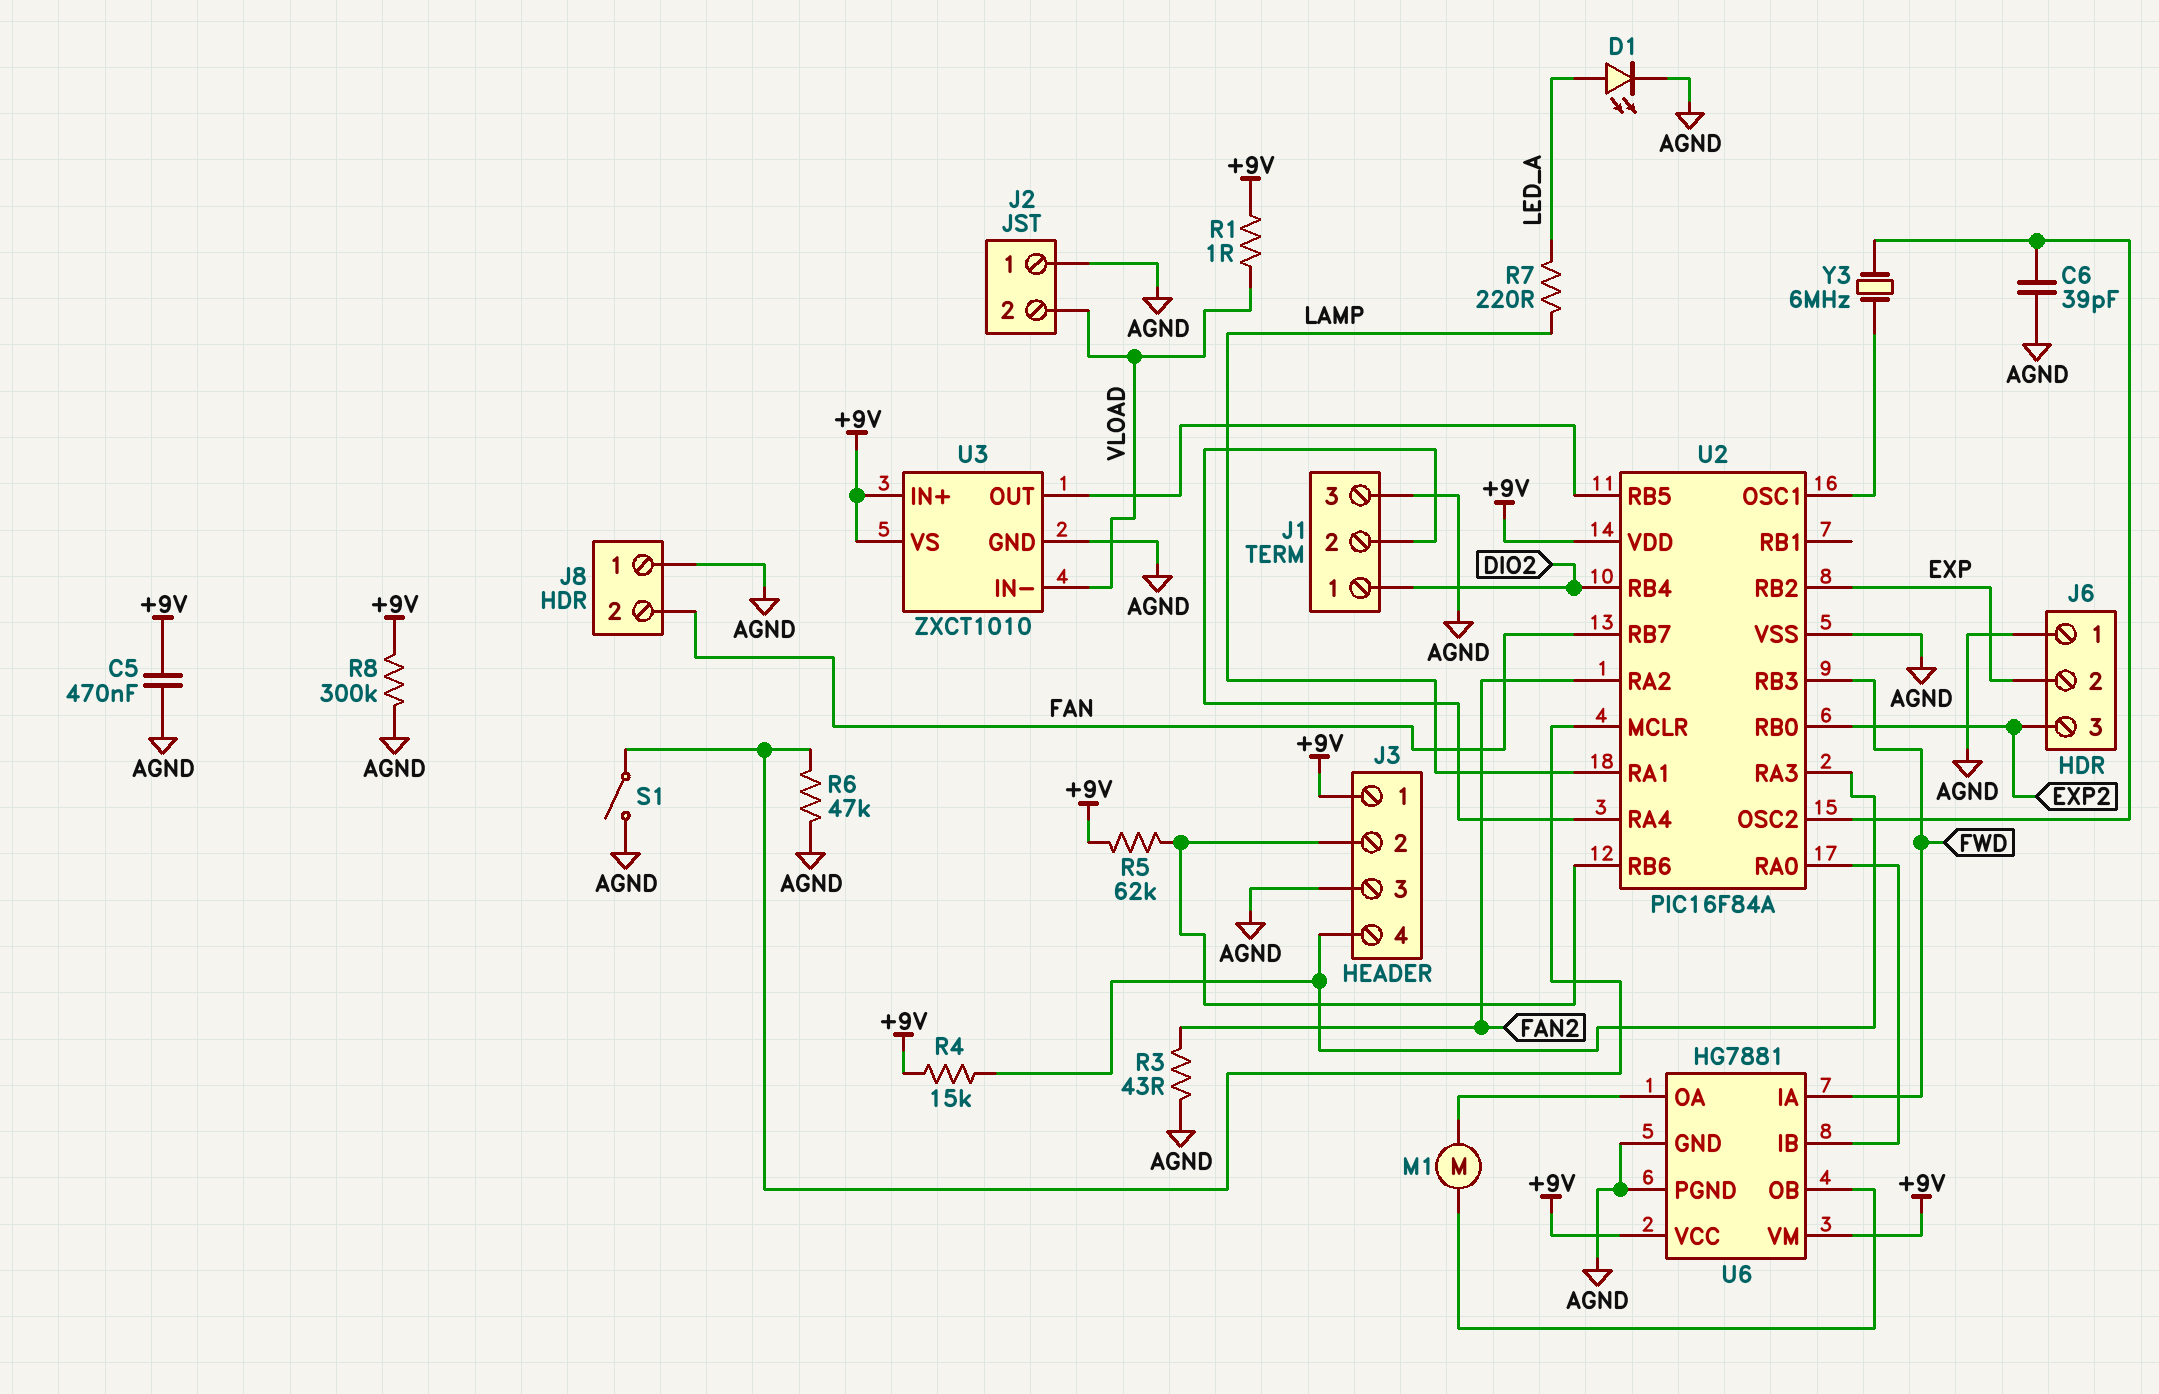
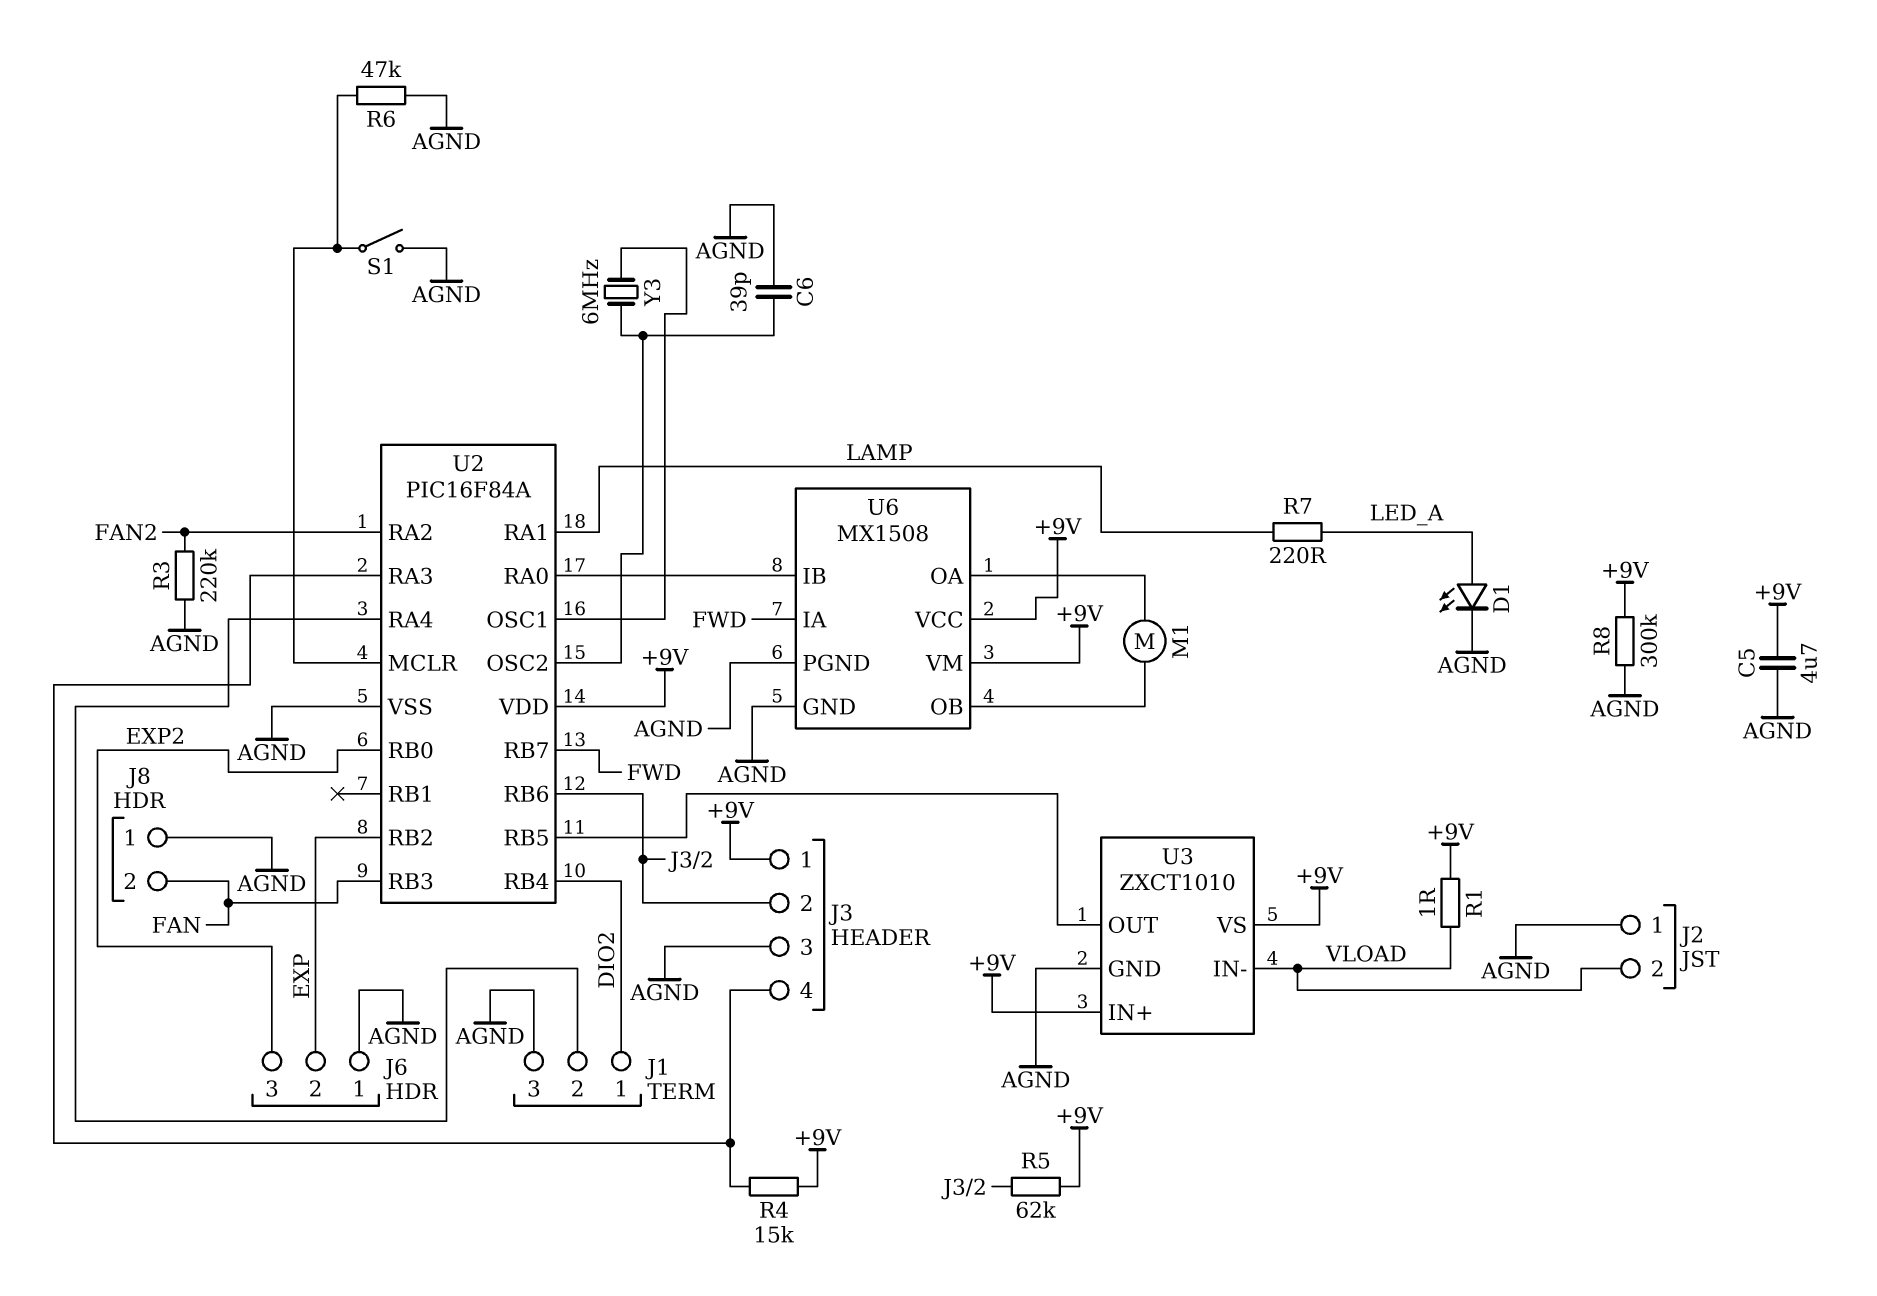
C5: 470nF (+9V, AGND) -> 4.7uF (+9V, AGND)
R3: 43 (AGND, FAN2) -> 220k (AGND, FAN2)
U2 pin RB3: FWD -> FAN
U2 pin RB7: FAN -> FWD
U6: HG7881 -> MX1508

